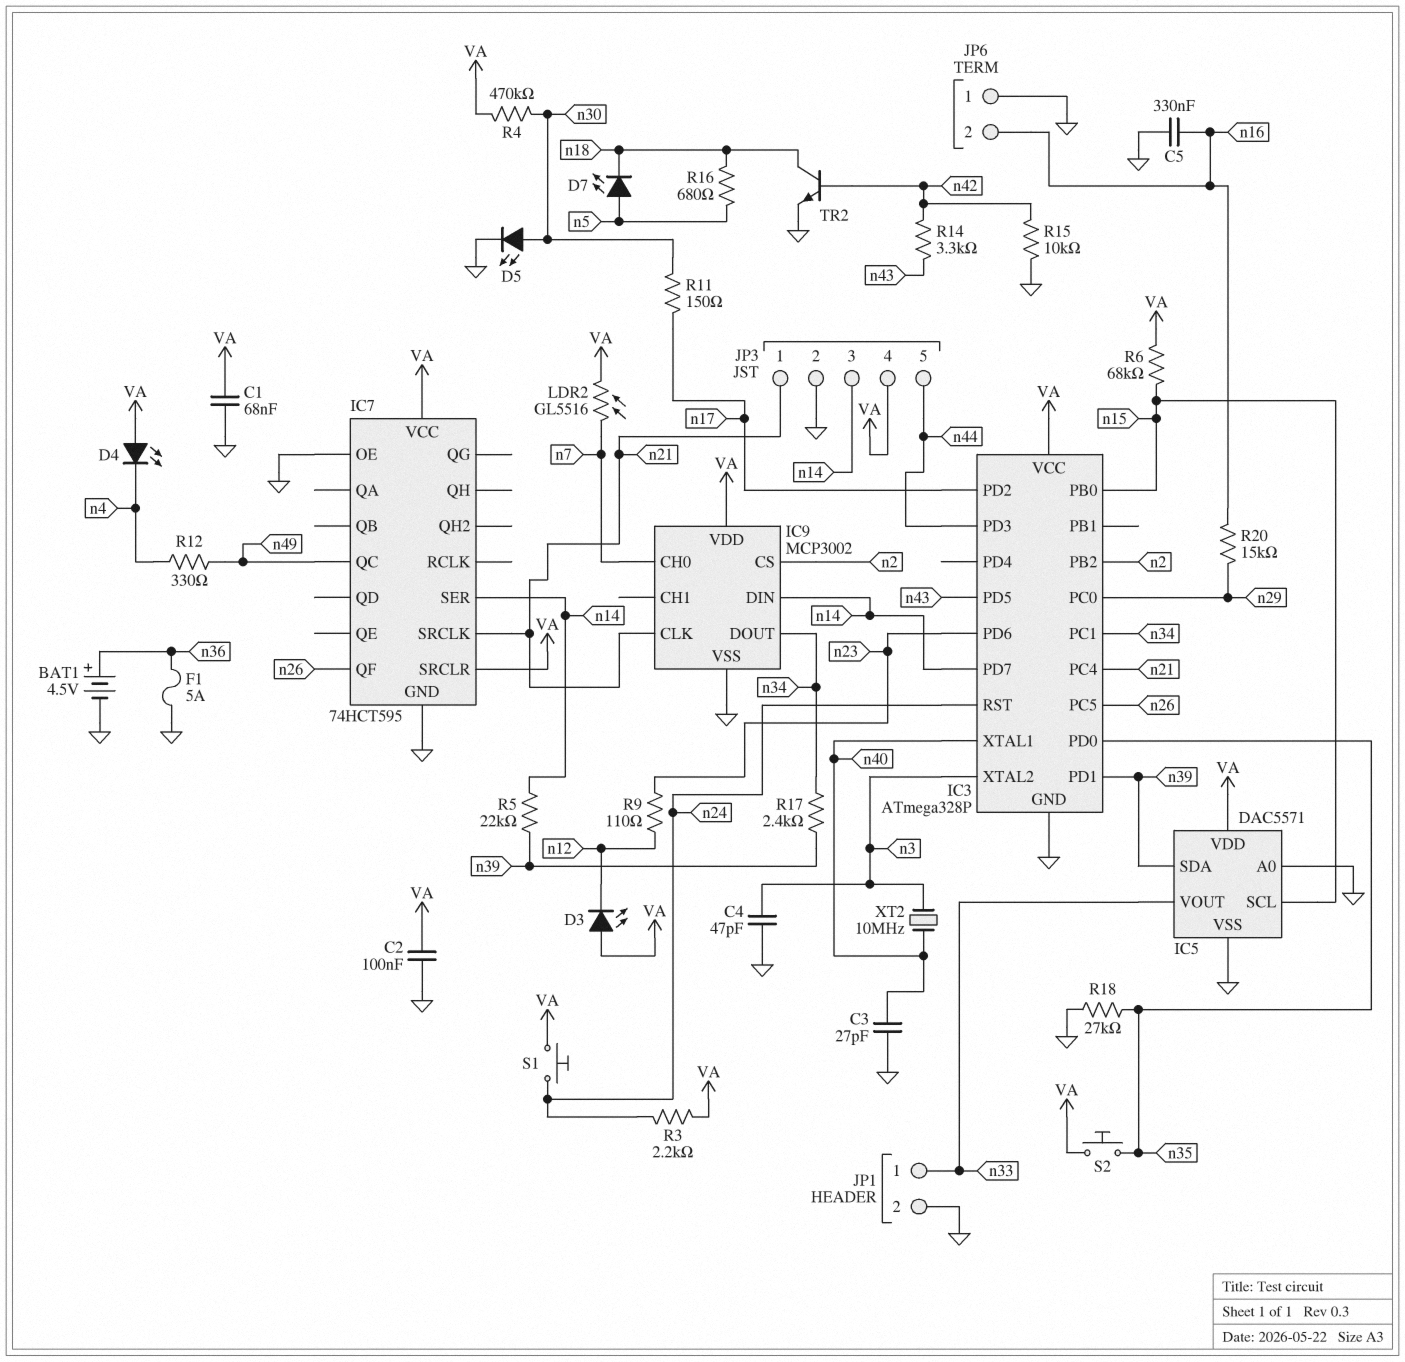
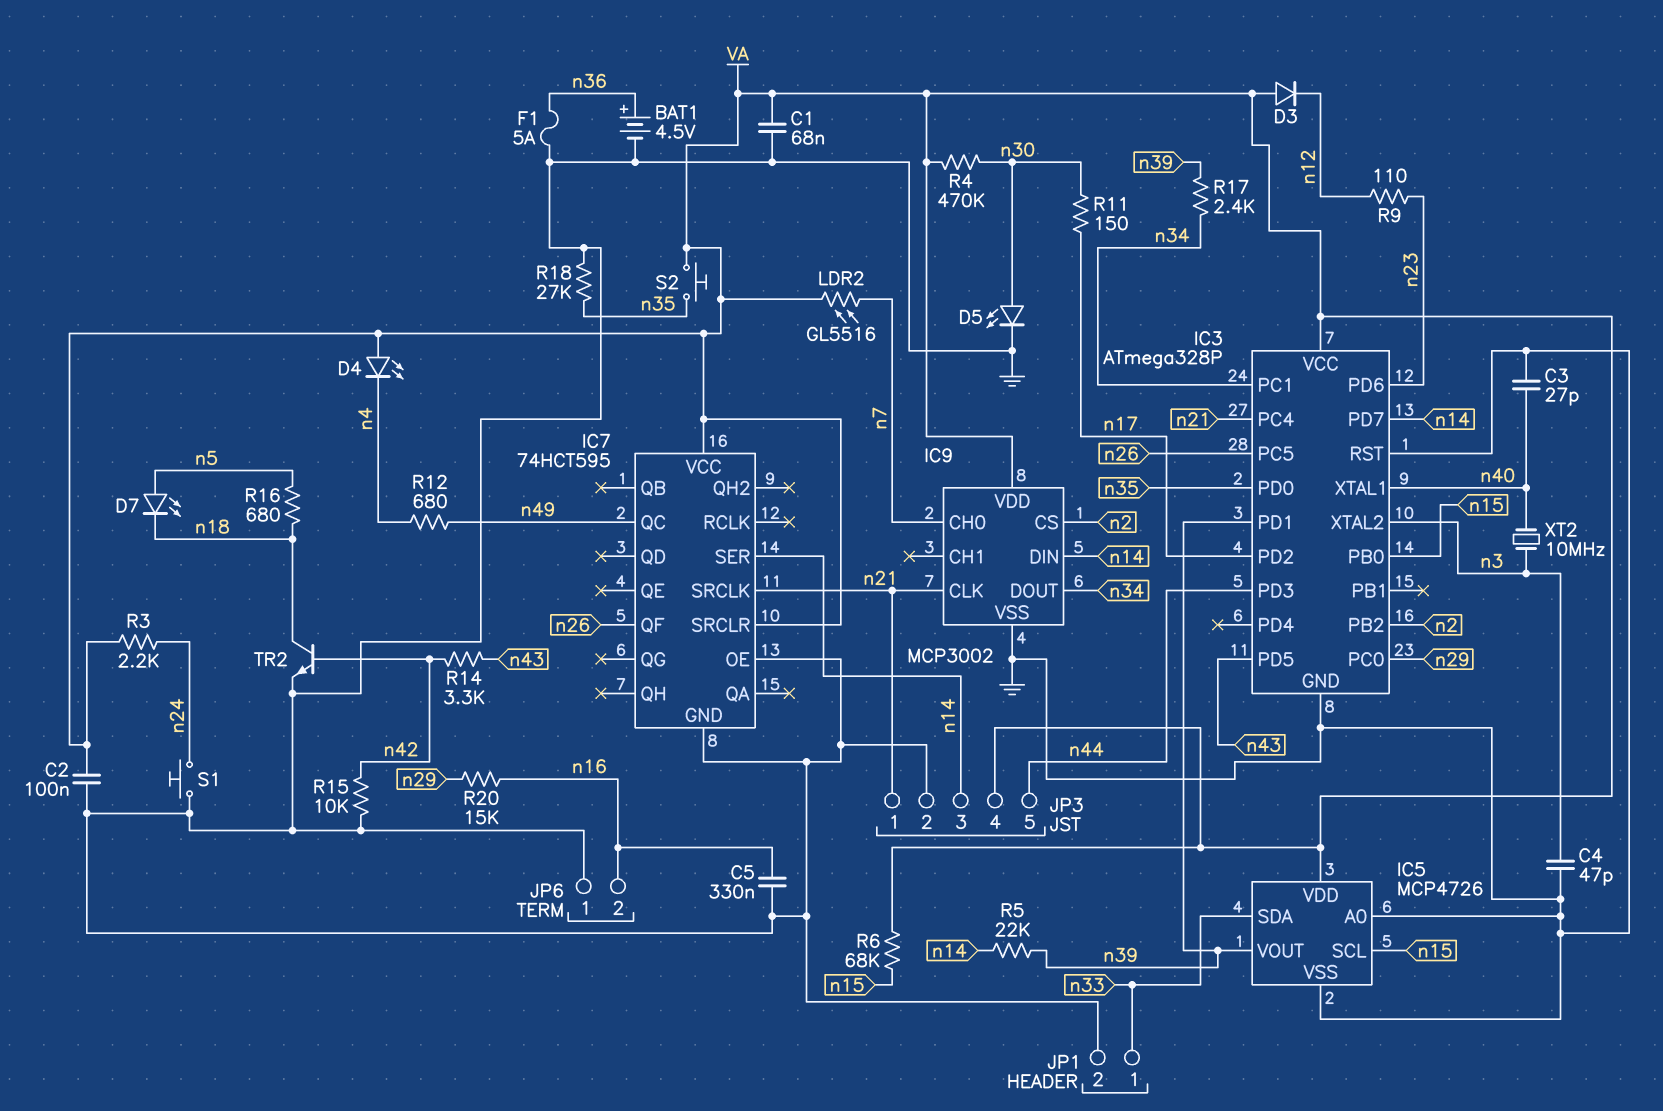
D3: LED (A VA, K n12) -> diode (A VA, K n12)
IC3 pin RST: n24 -> GND
IC5: DAC5571 -> MCP4726
IC5 pin SDA: n39 -> n33
IC5 pin VOUT: n33 -> n39
R12: 330 (n4, n49) -> 680 (n4, n49)
S1: button (VA, n24) -> button (GND, n24)

